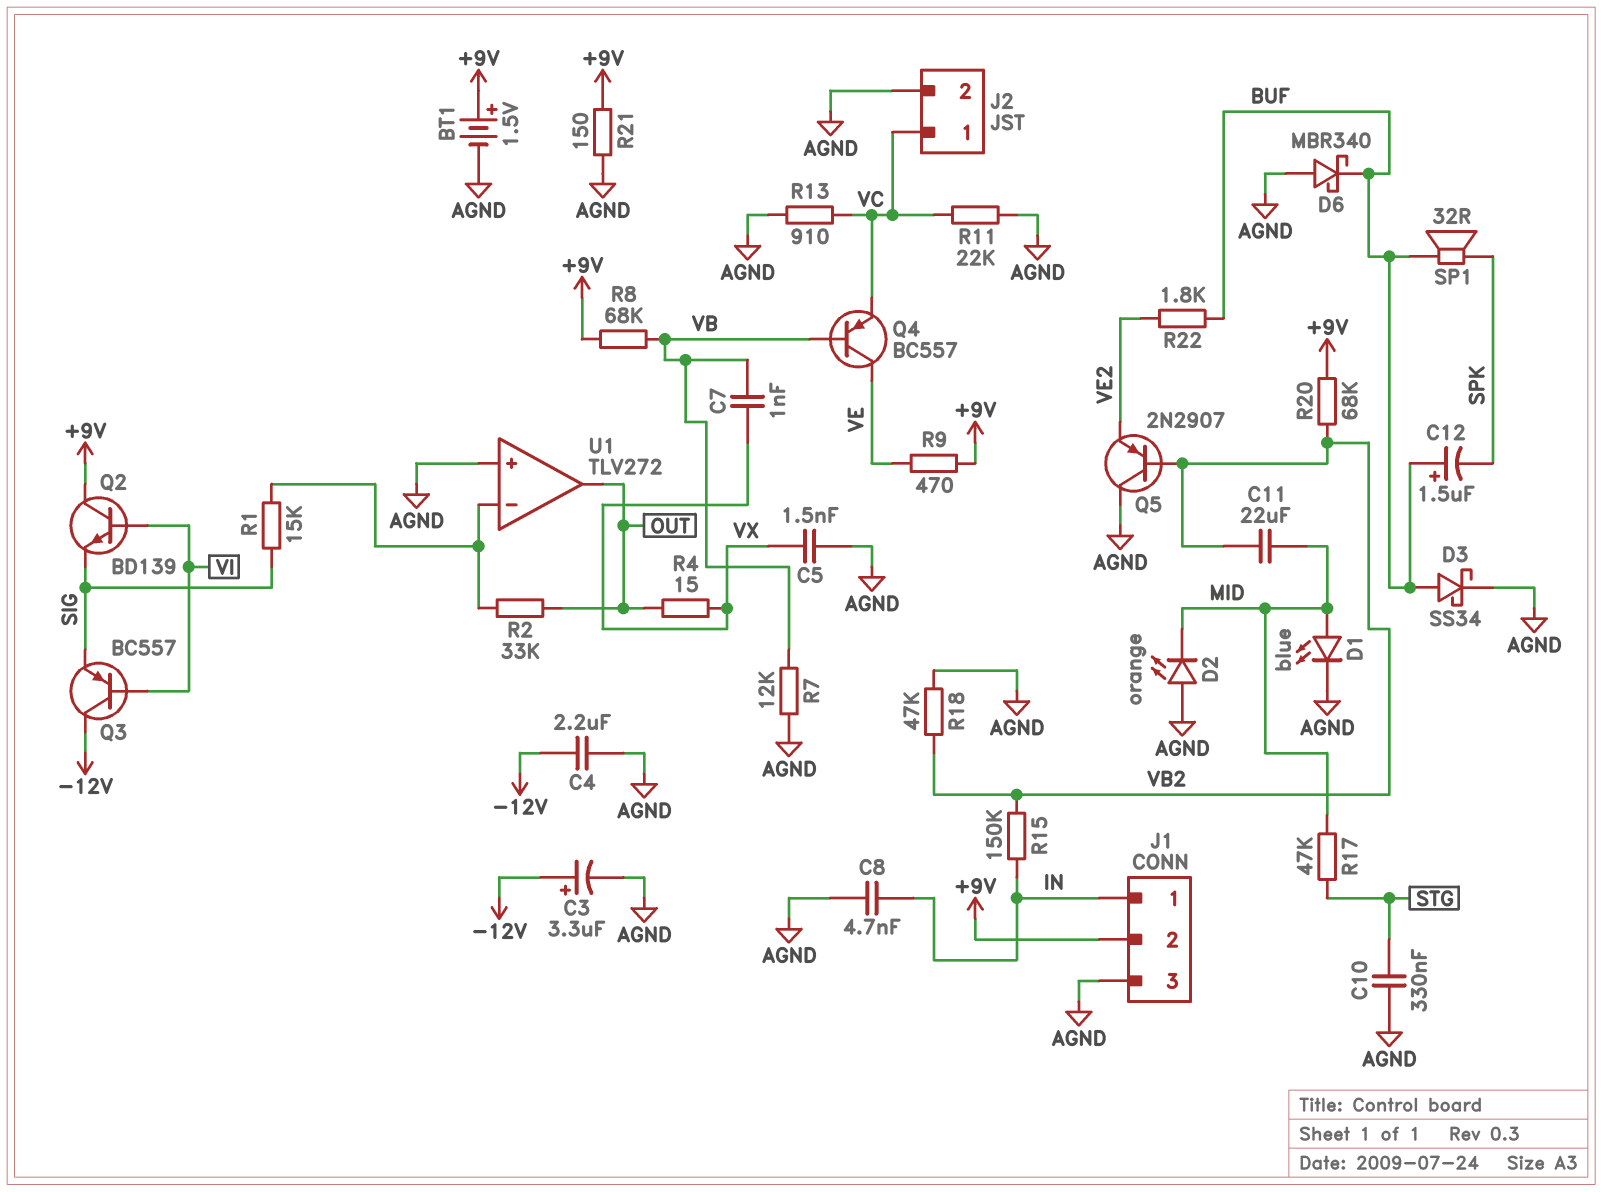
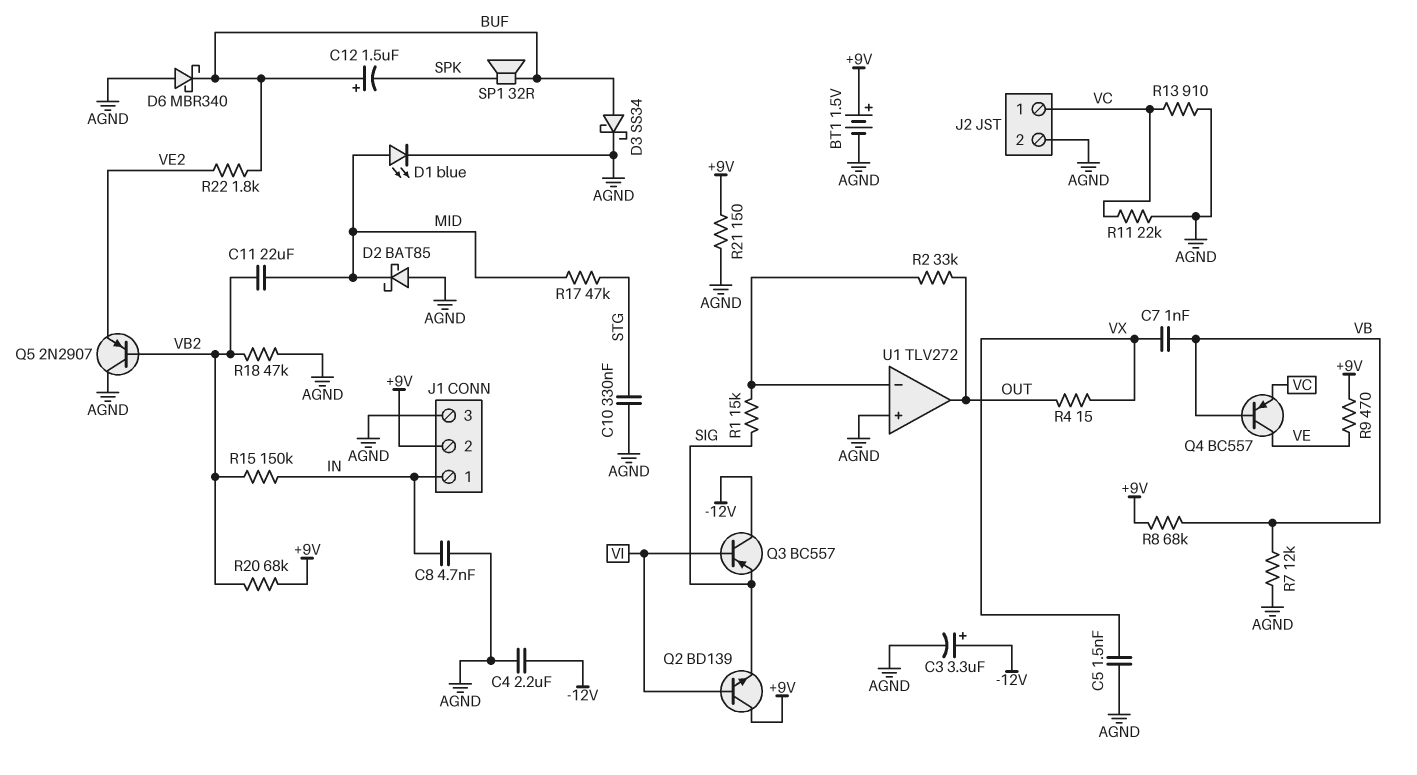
D2: LED orange (A AGND, K MID) -> schottky BAT85 (A AGND, K MID)

